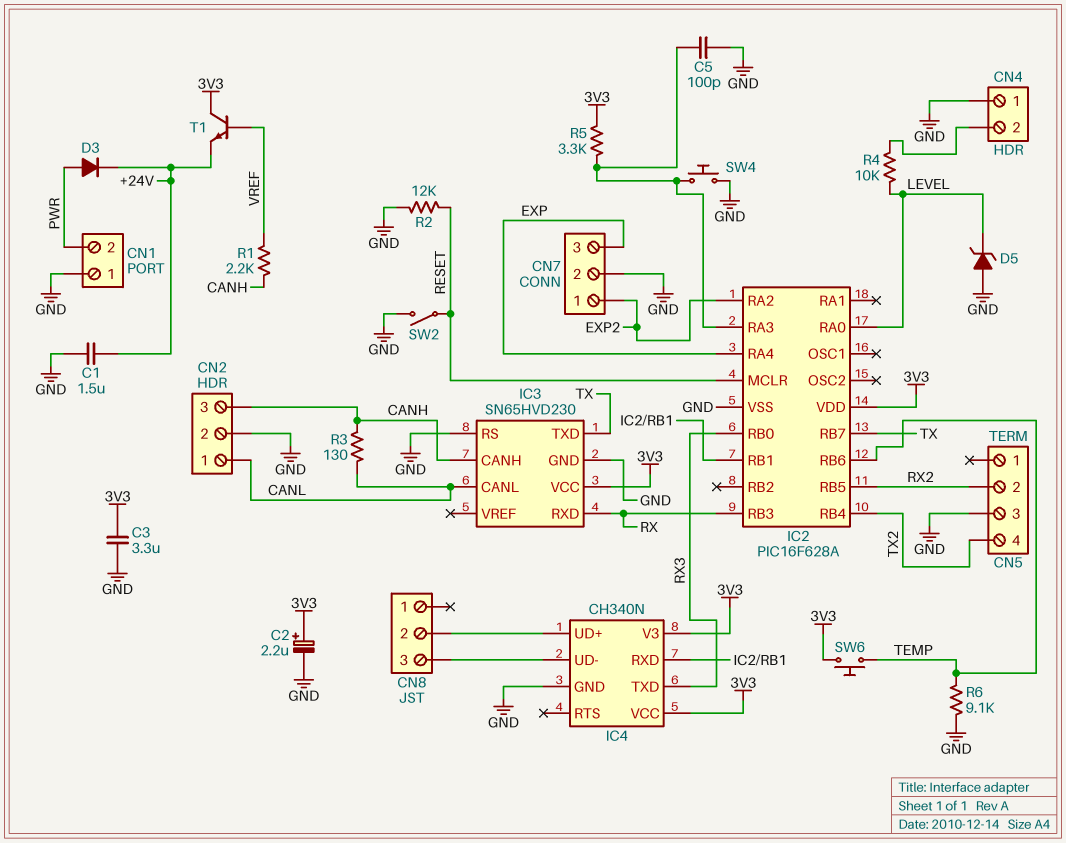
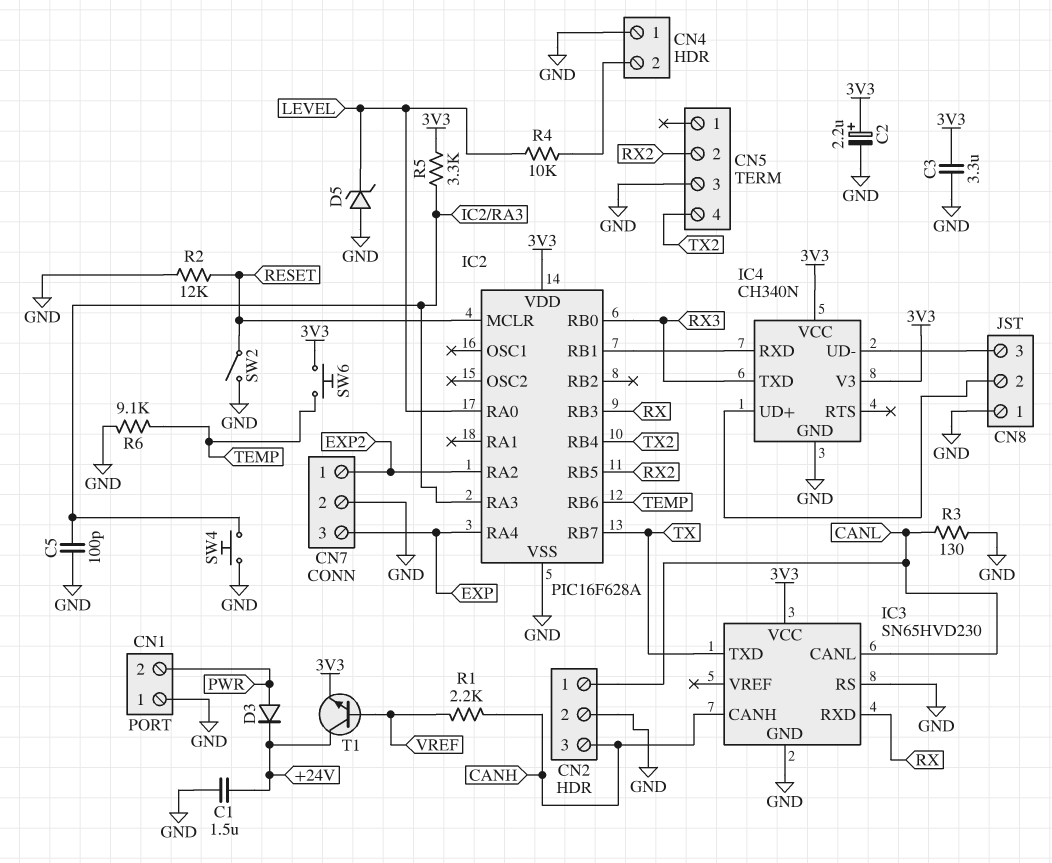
CN8 pin 1: none -> GND
R3: 130 (CANH, CANL) -> 130 (CANL, GND)
T1: NPN (B VREF, C 3V3, E +24V) -> NPN (B VREF, C +24V, E 3V3)

